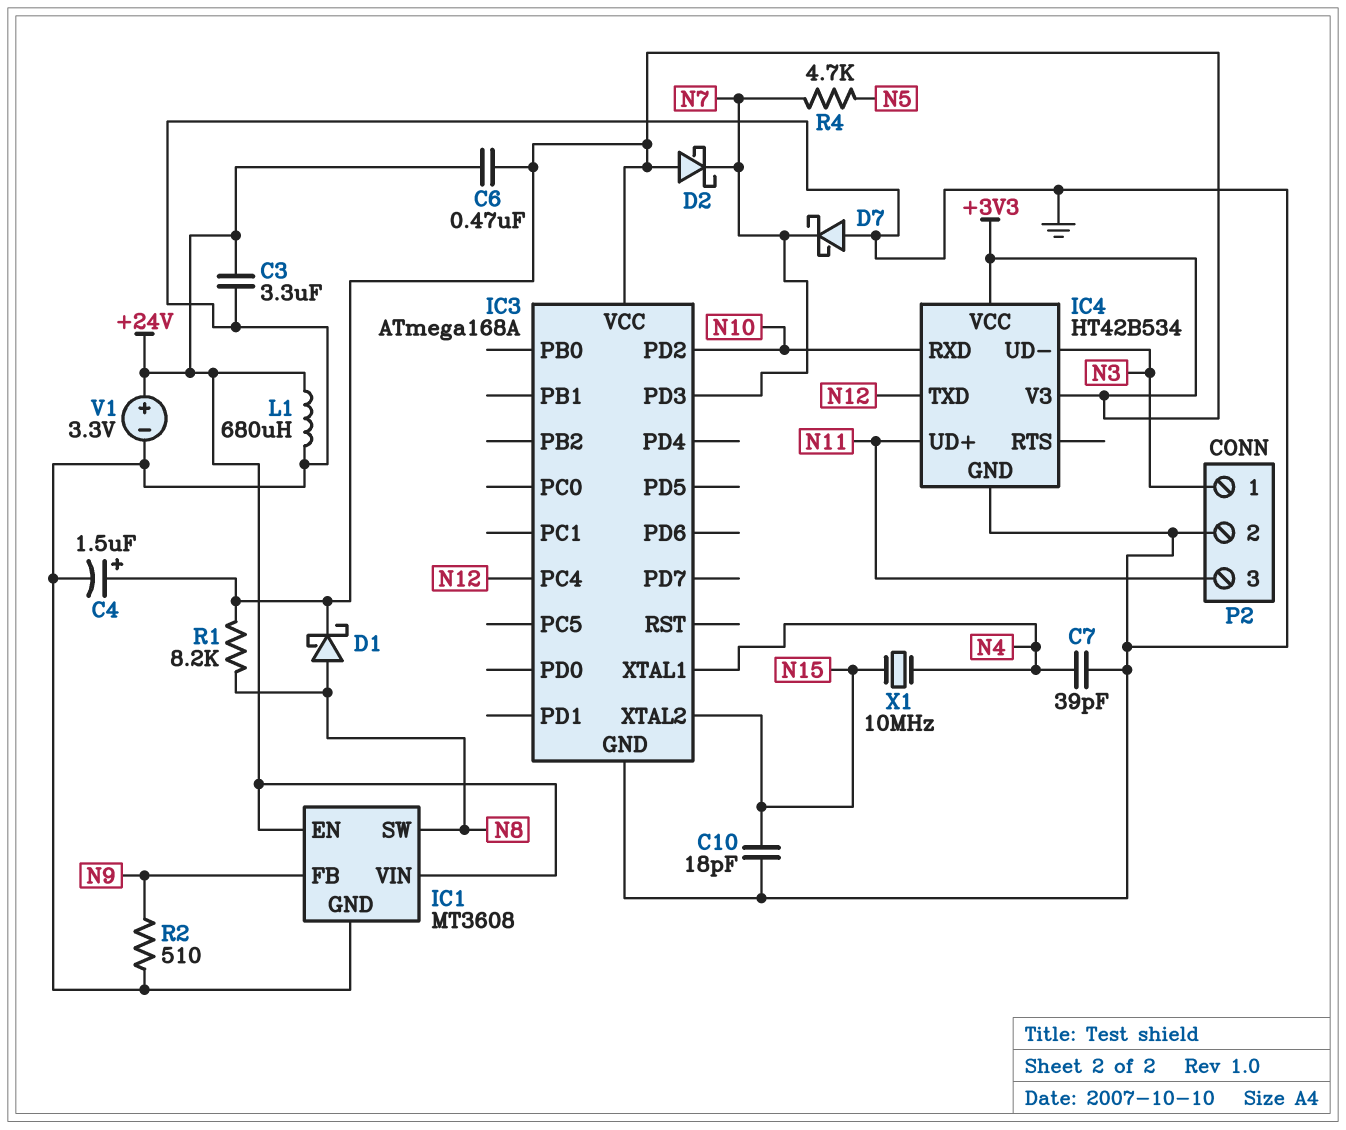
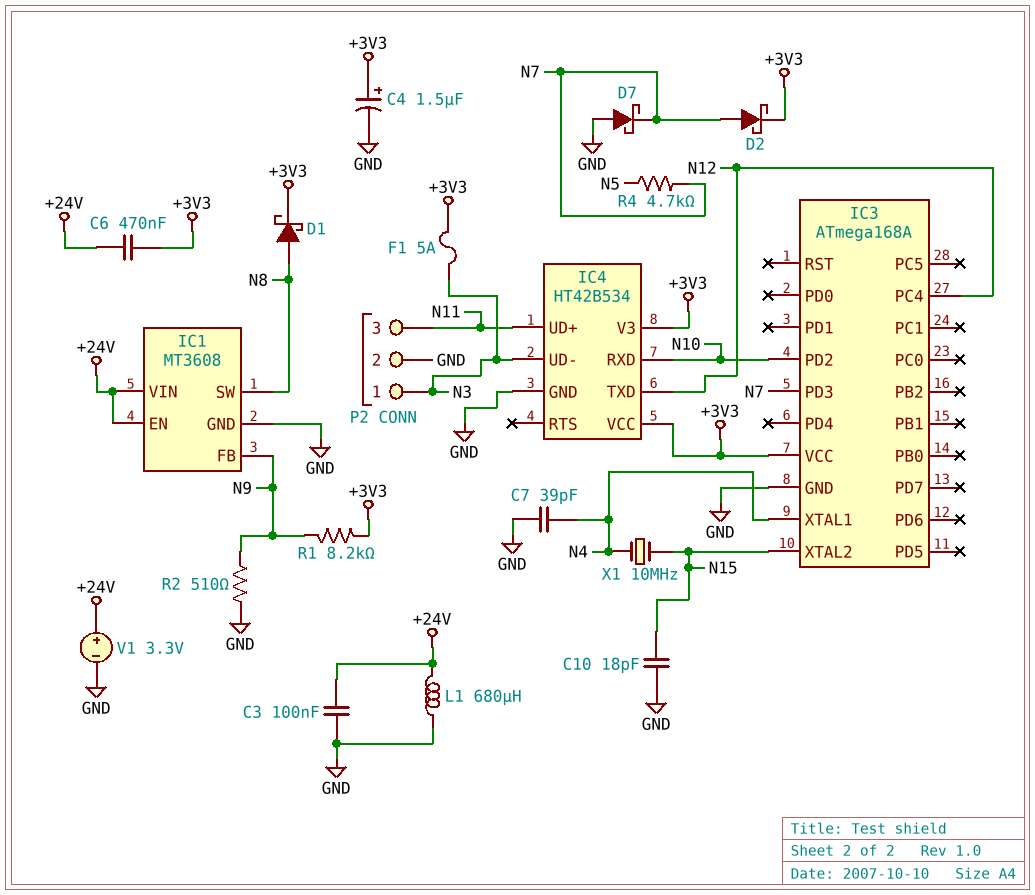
C3: 3.3uF (+24V, GND) -> 100nF (+24V, GND)
D2: schottky (A +3V3, K N7) -> schottky (A N7, K +3V3)
F1: none -> 5A (+3V3, N3)
R1: 8.2k (+3V3, N8) -> 8.2k (+3V3, N9)

